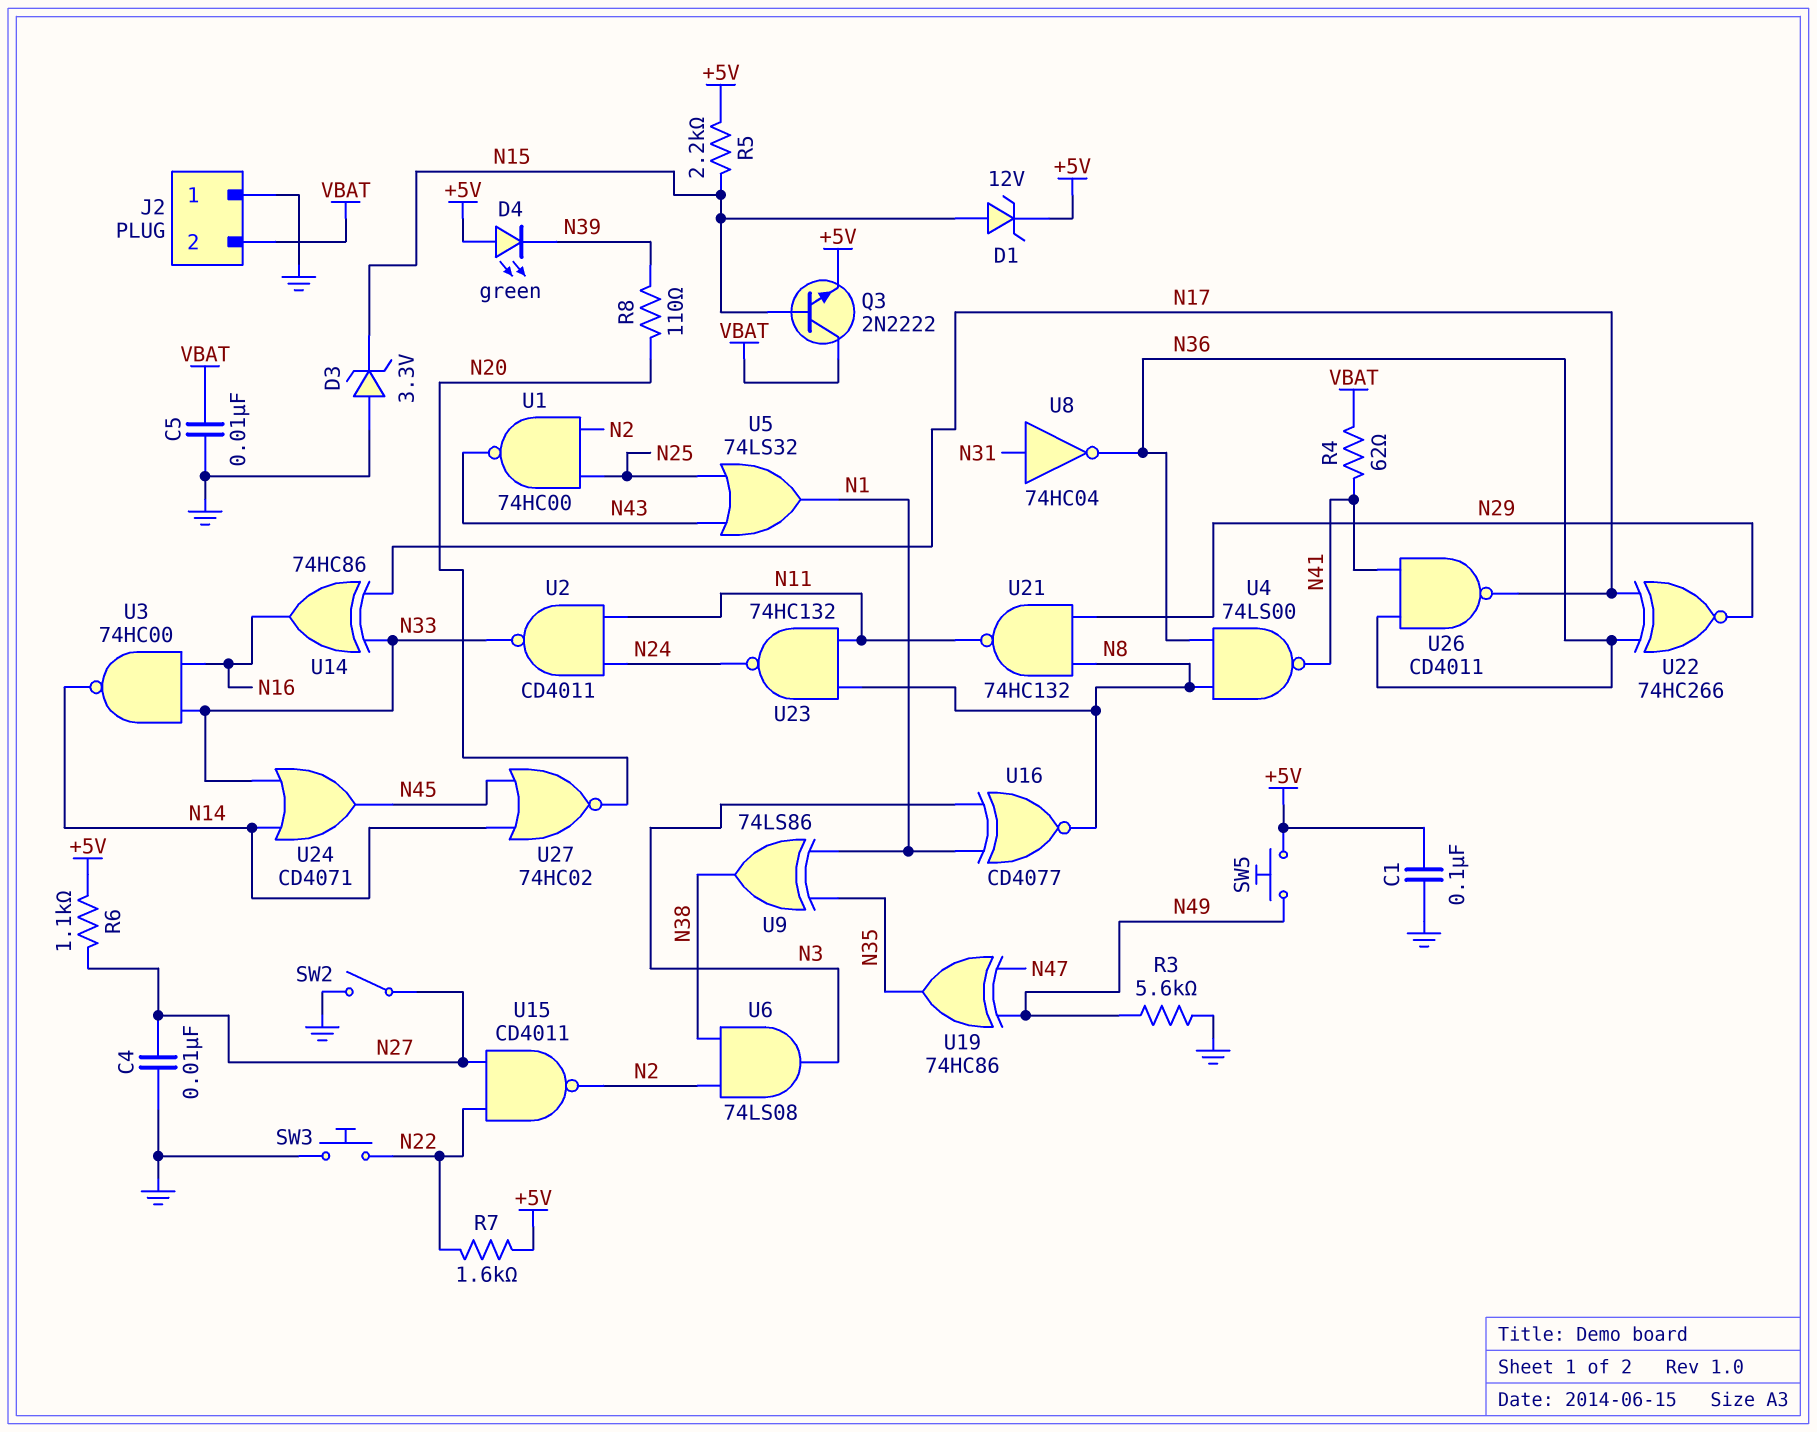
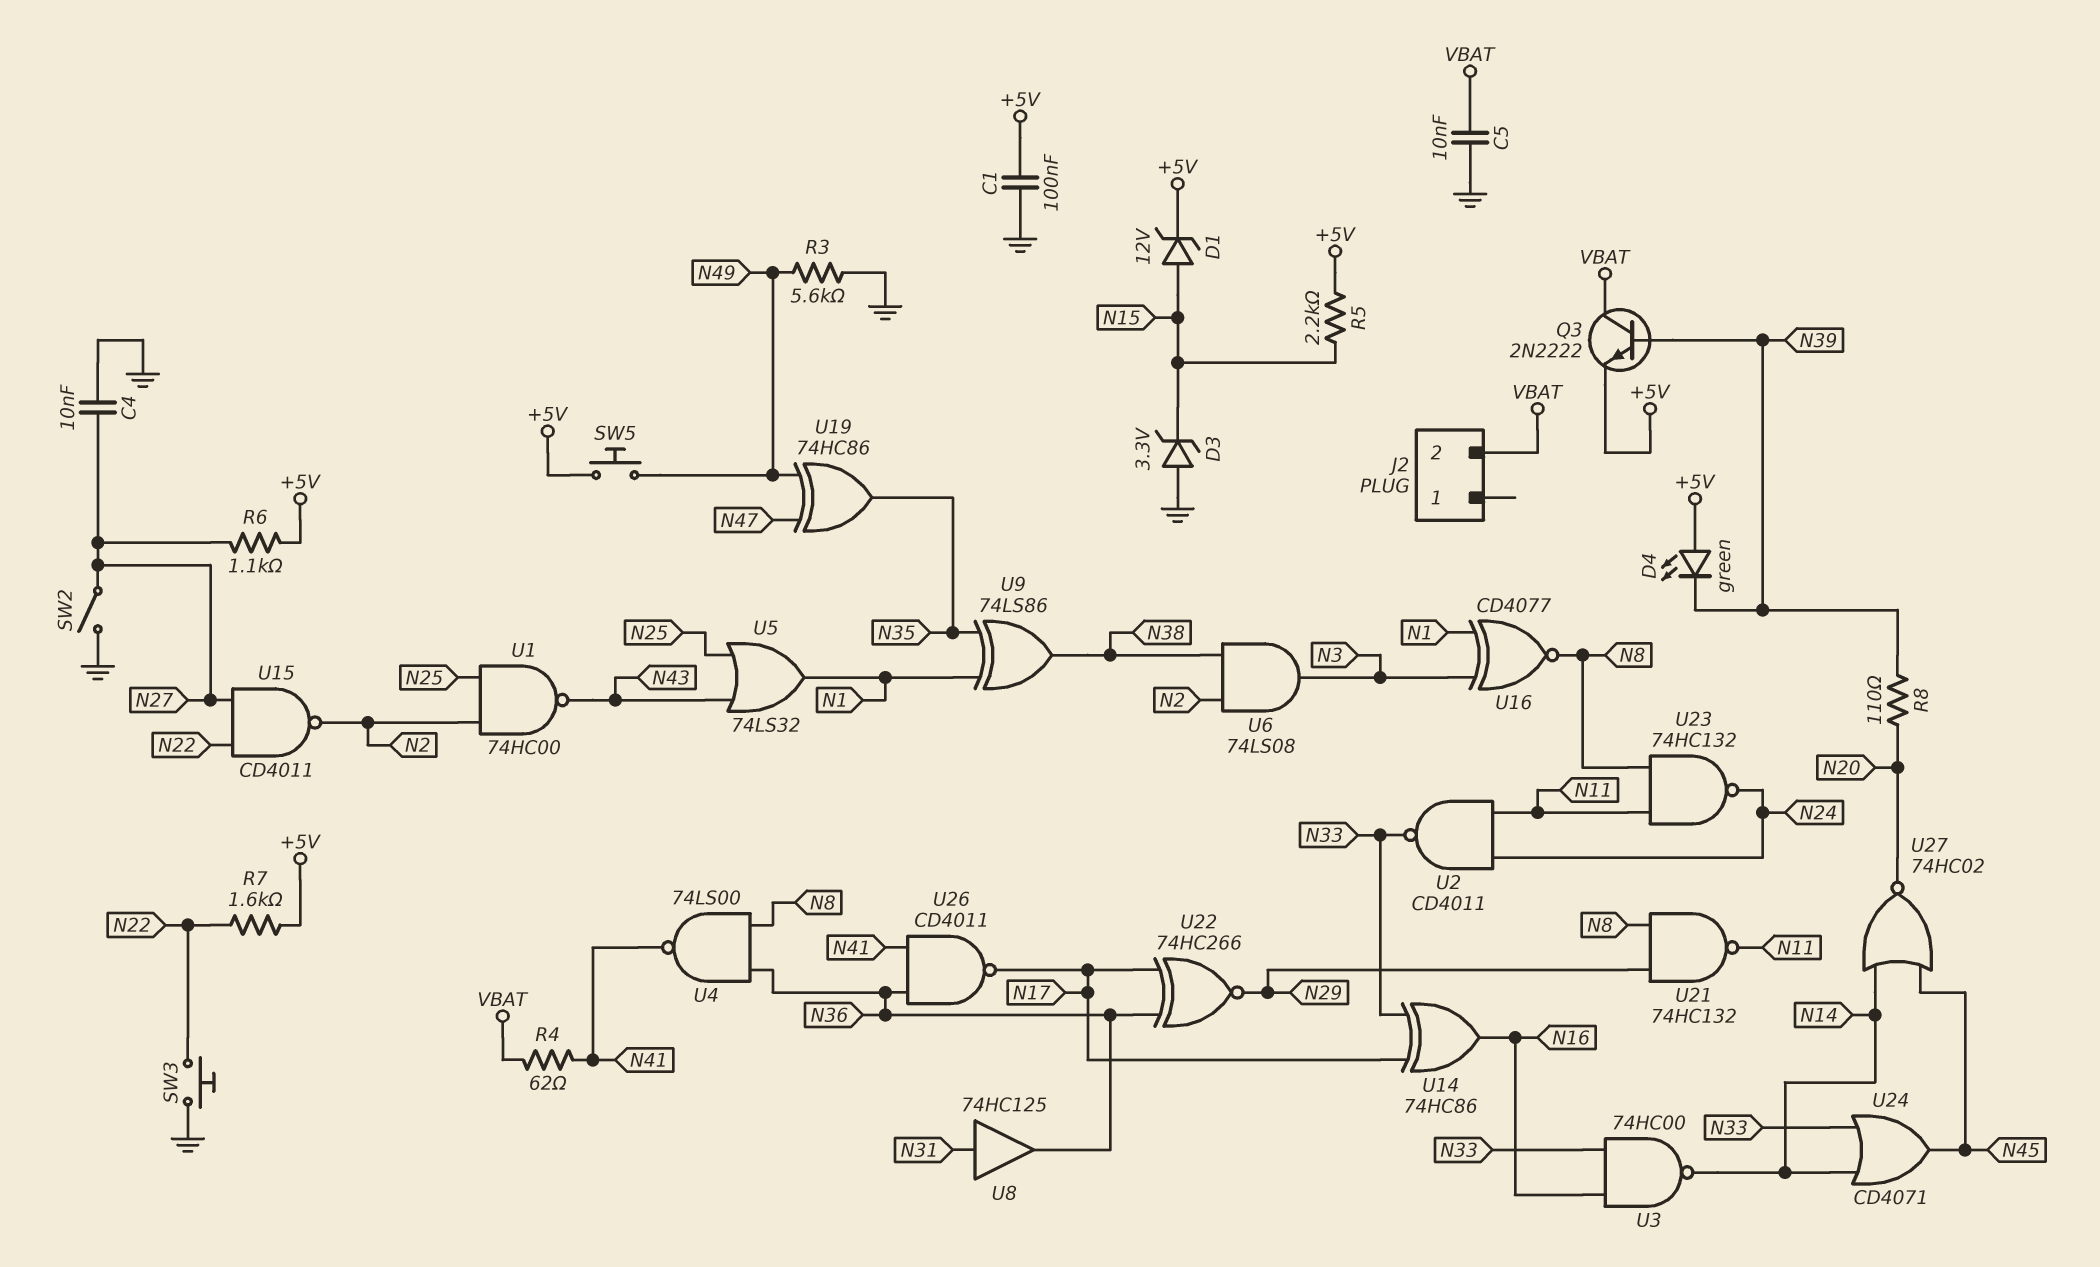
J2 pin 1: GND -> none
Q3: NPN 2N2222 (B N15, C VBAT, E +5V) -> NPN 2N2222 (B N39, C VBAT, E +5V)
U8: NOT 74HC04 (in N31, out N36) -> buffer 74HC125 (in N31, out N36)

